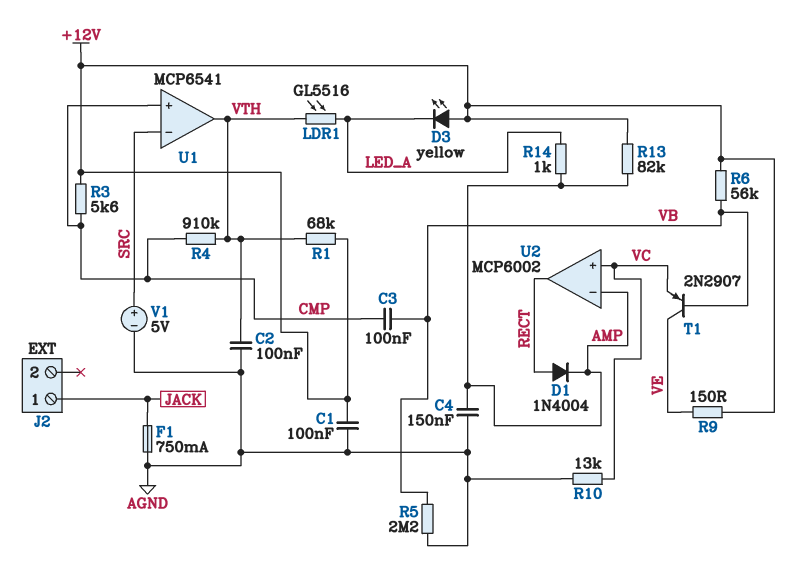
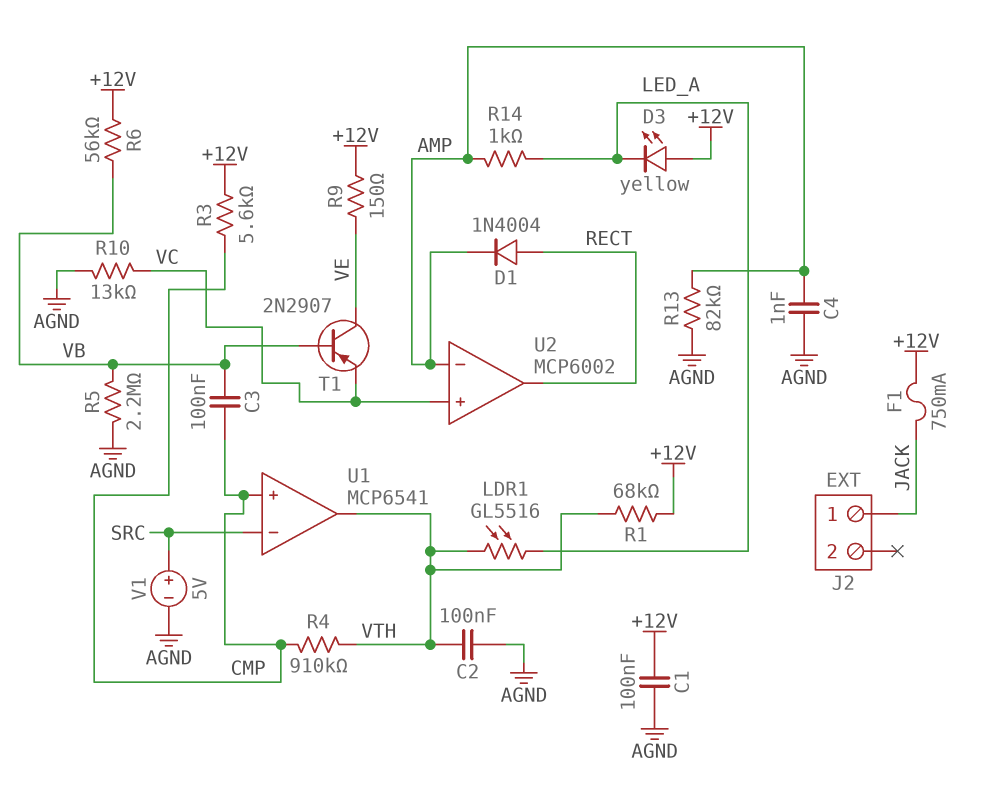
C4: 150nF (AGND, AMP) -> 1nF (AGND, AMP)
F1: 750mA (AGND, JACK) -> 750mA (+12V, JACK)
R13: 82k (+12V, AMP) -> 82k (AGND, AMP)

